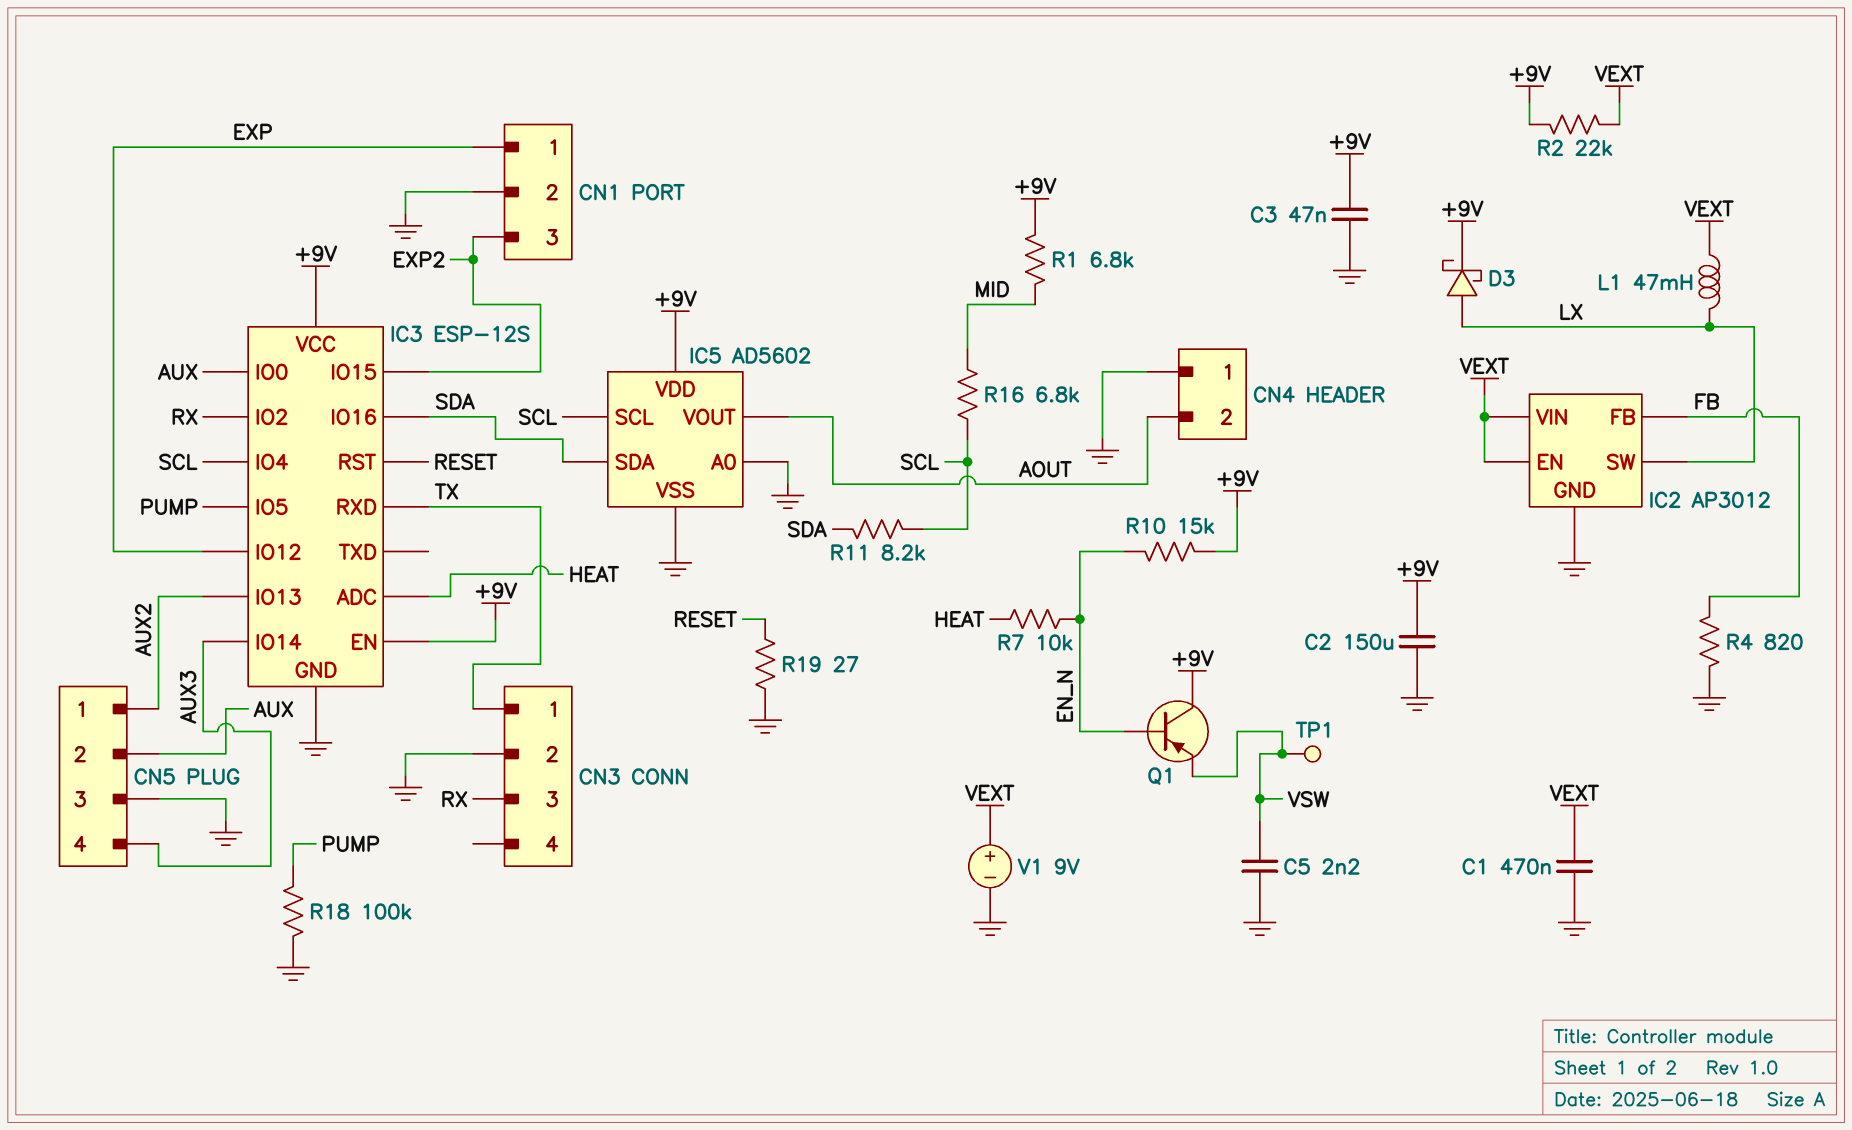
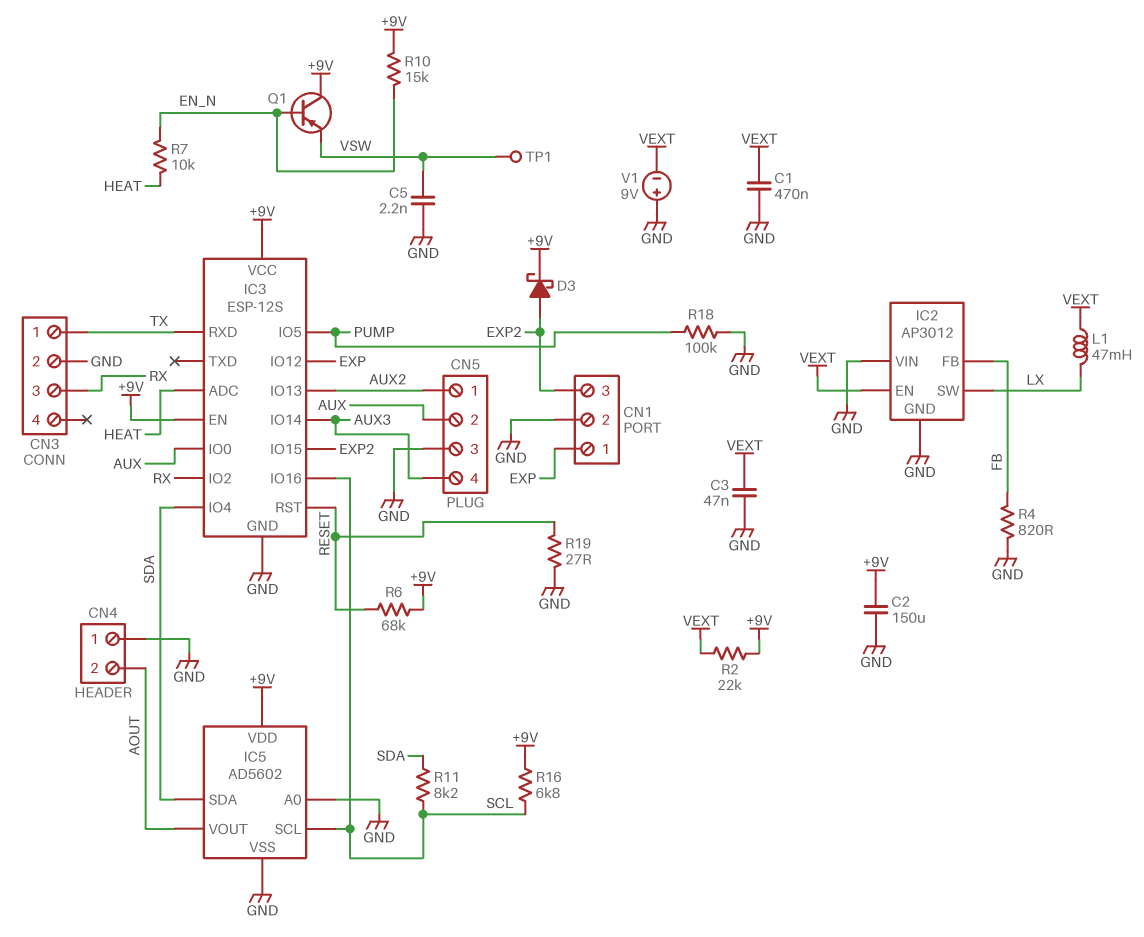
C3: 47nF (+9V, GND) -> 47nF (GND, VEXT)
D3: schottky (A LX, K +9V) -> schottky (A EXP2, K +9V)
IC2 pin VIN: VEXT -> GND
IC3 pin IO4: SCL -> SDA
IC3 pin IO16: SDA -> SCL
R1: 6.8k (+9V, MID) -> none
R6: none -> 68k (+9V, RESET)
R16: 6.8k (MID, SCL) -> 6.8k (+9V, SCL)
V1: 9V (plus VEXT, minus GND) -> 9V (plus GND, minus VEXT)

